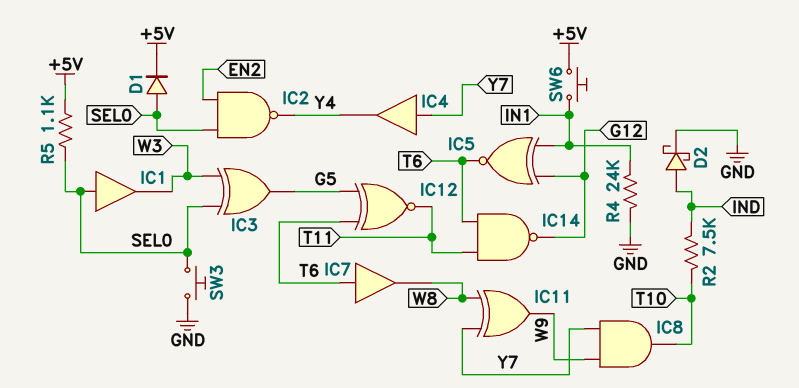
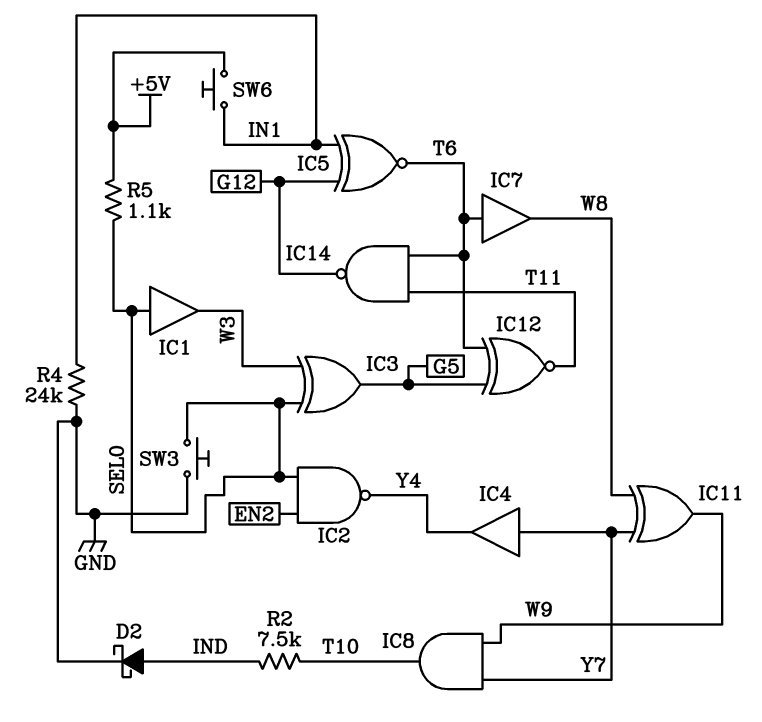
D1: diode (A SEL0, K +5V) -> none

